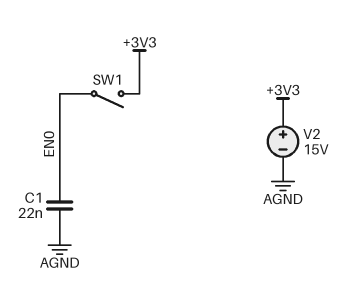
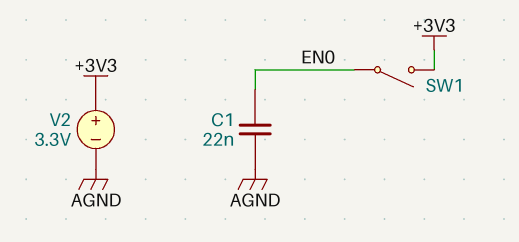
V2: 15V (plus +3V3, minus AGND) -> 3.3V (plus +3V3, minus AGND)

